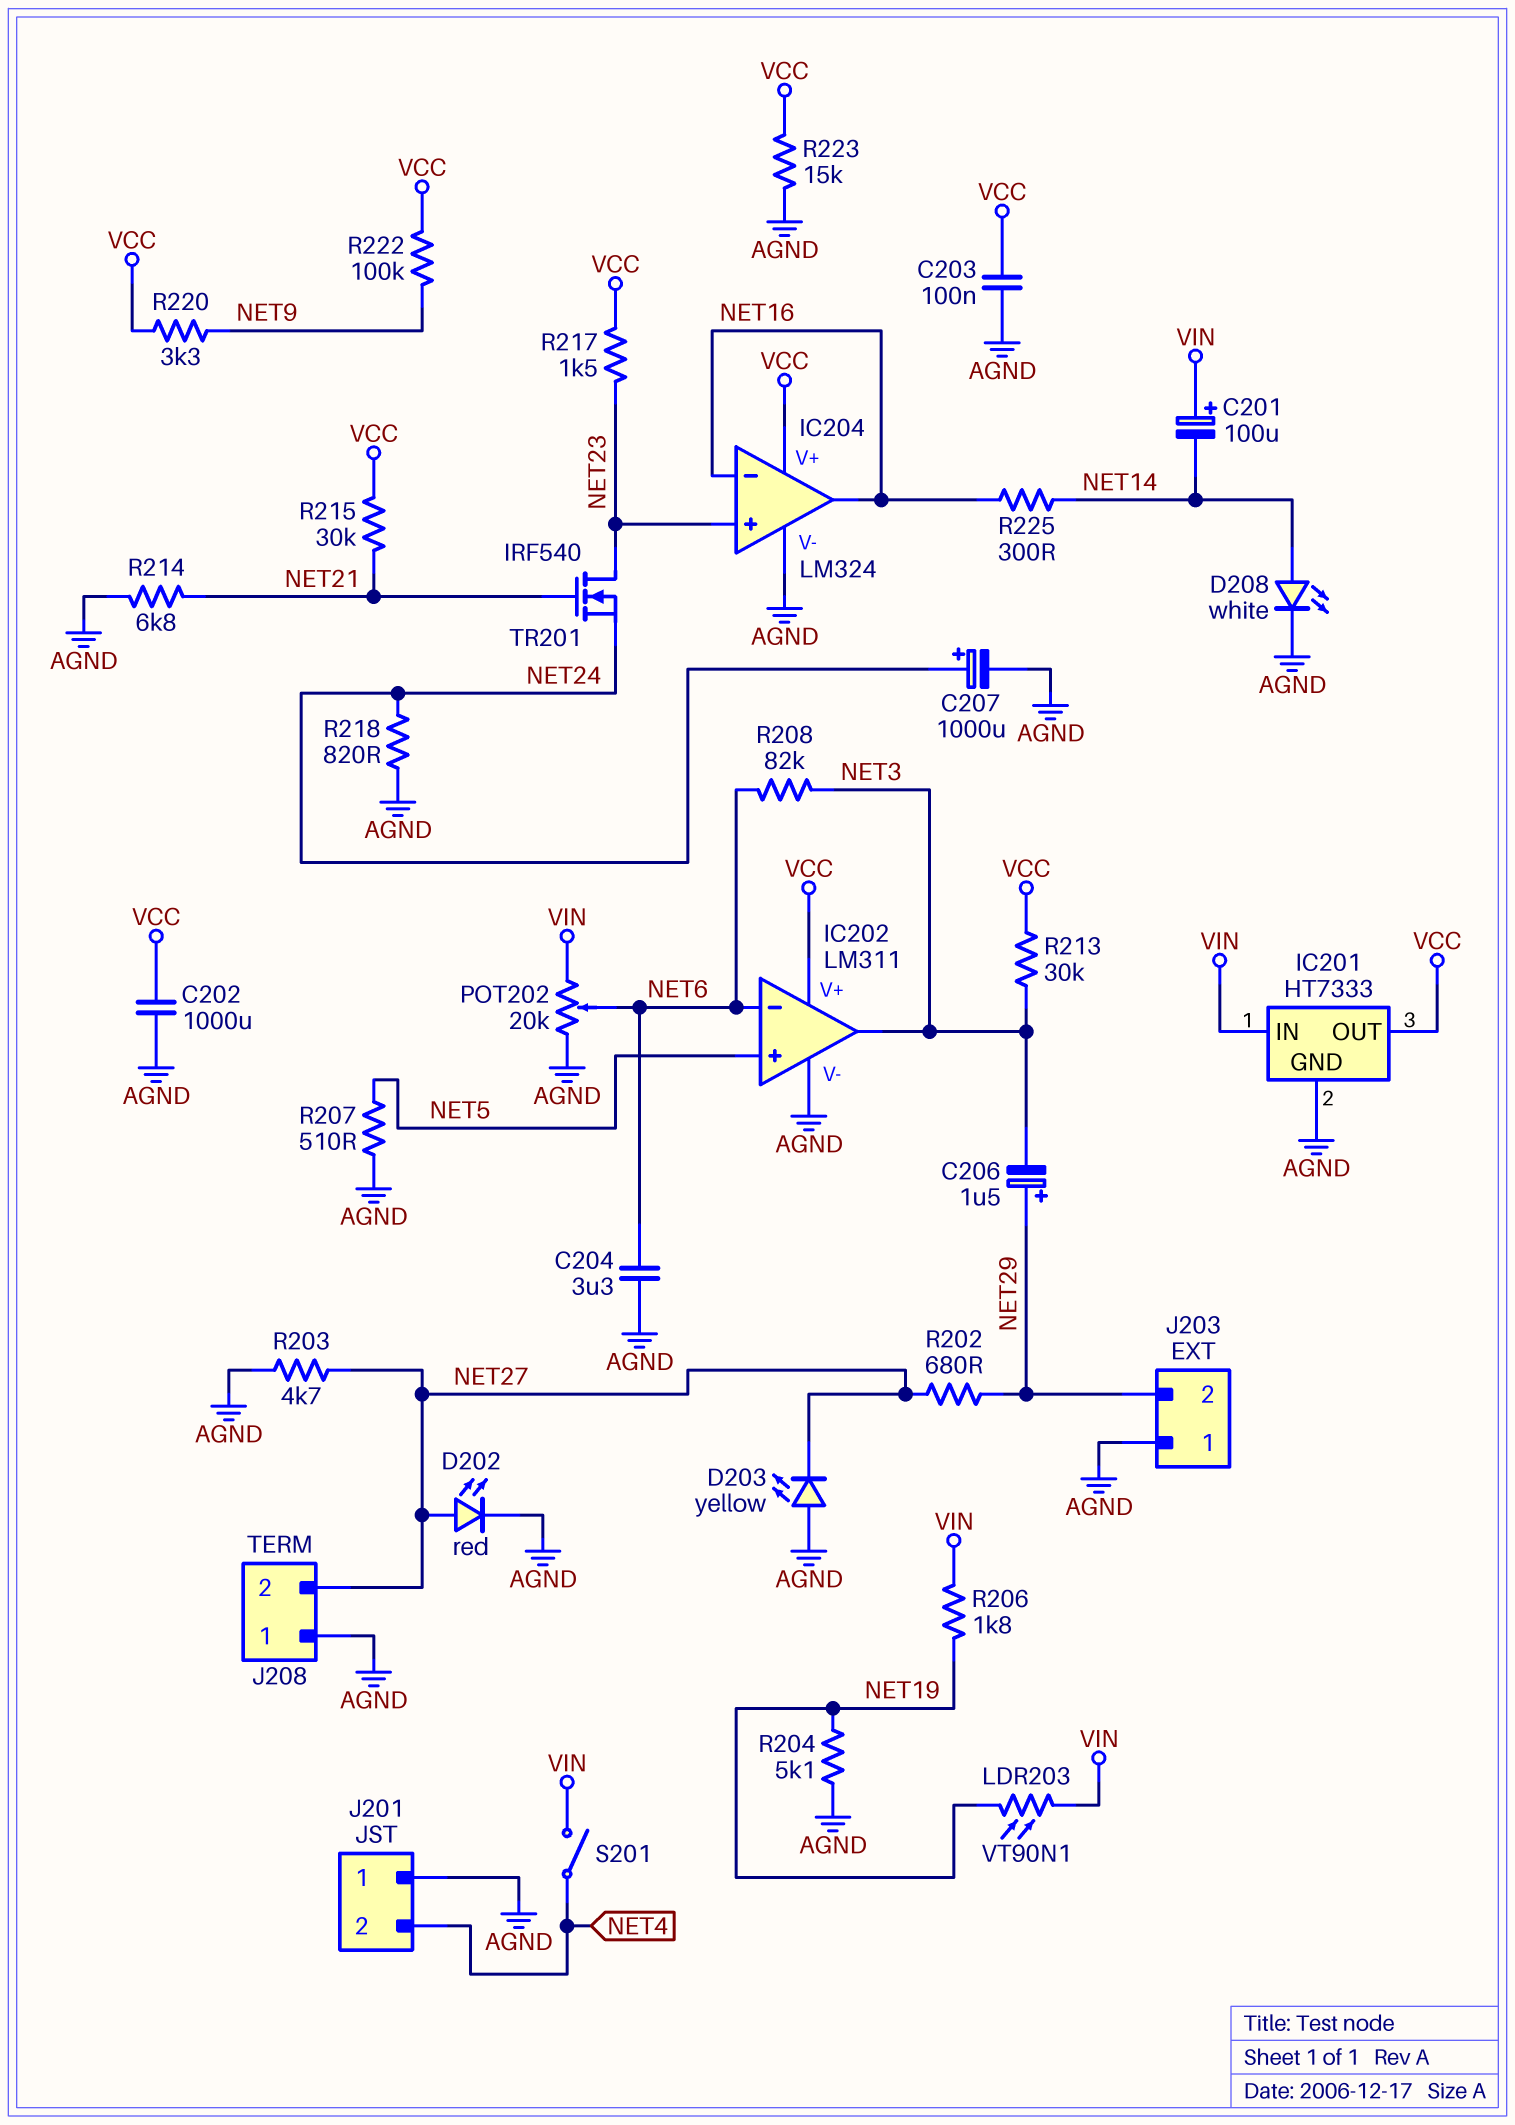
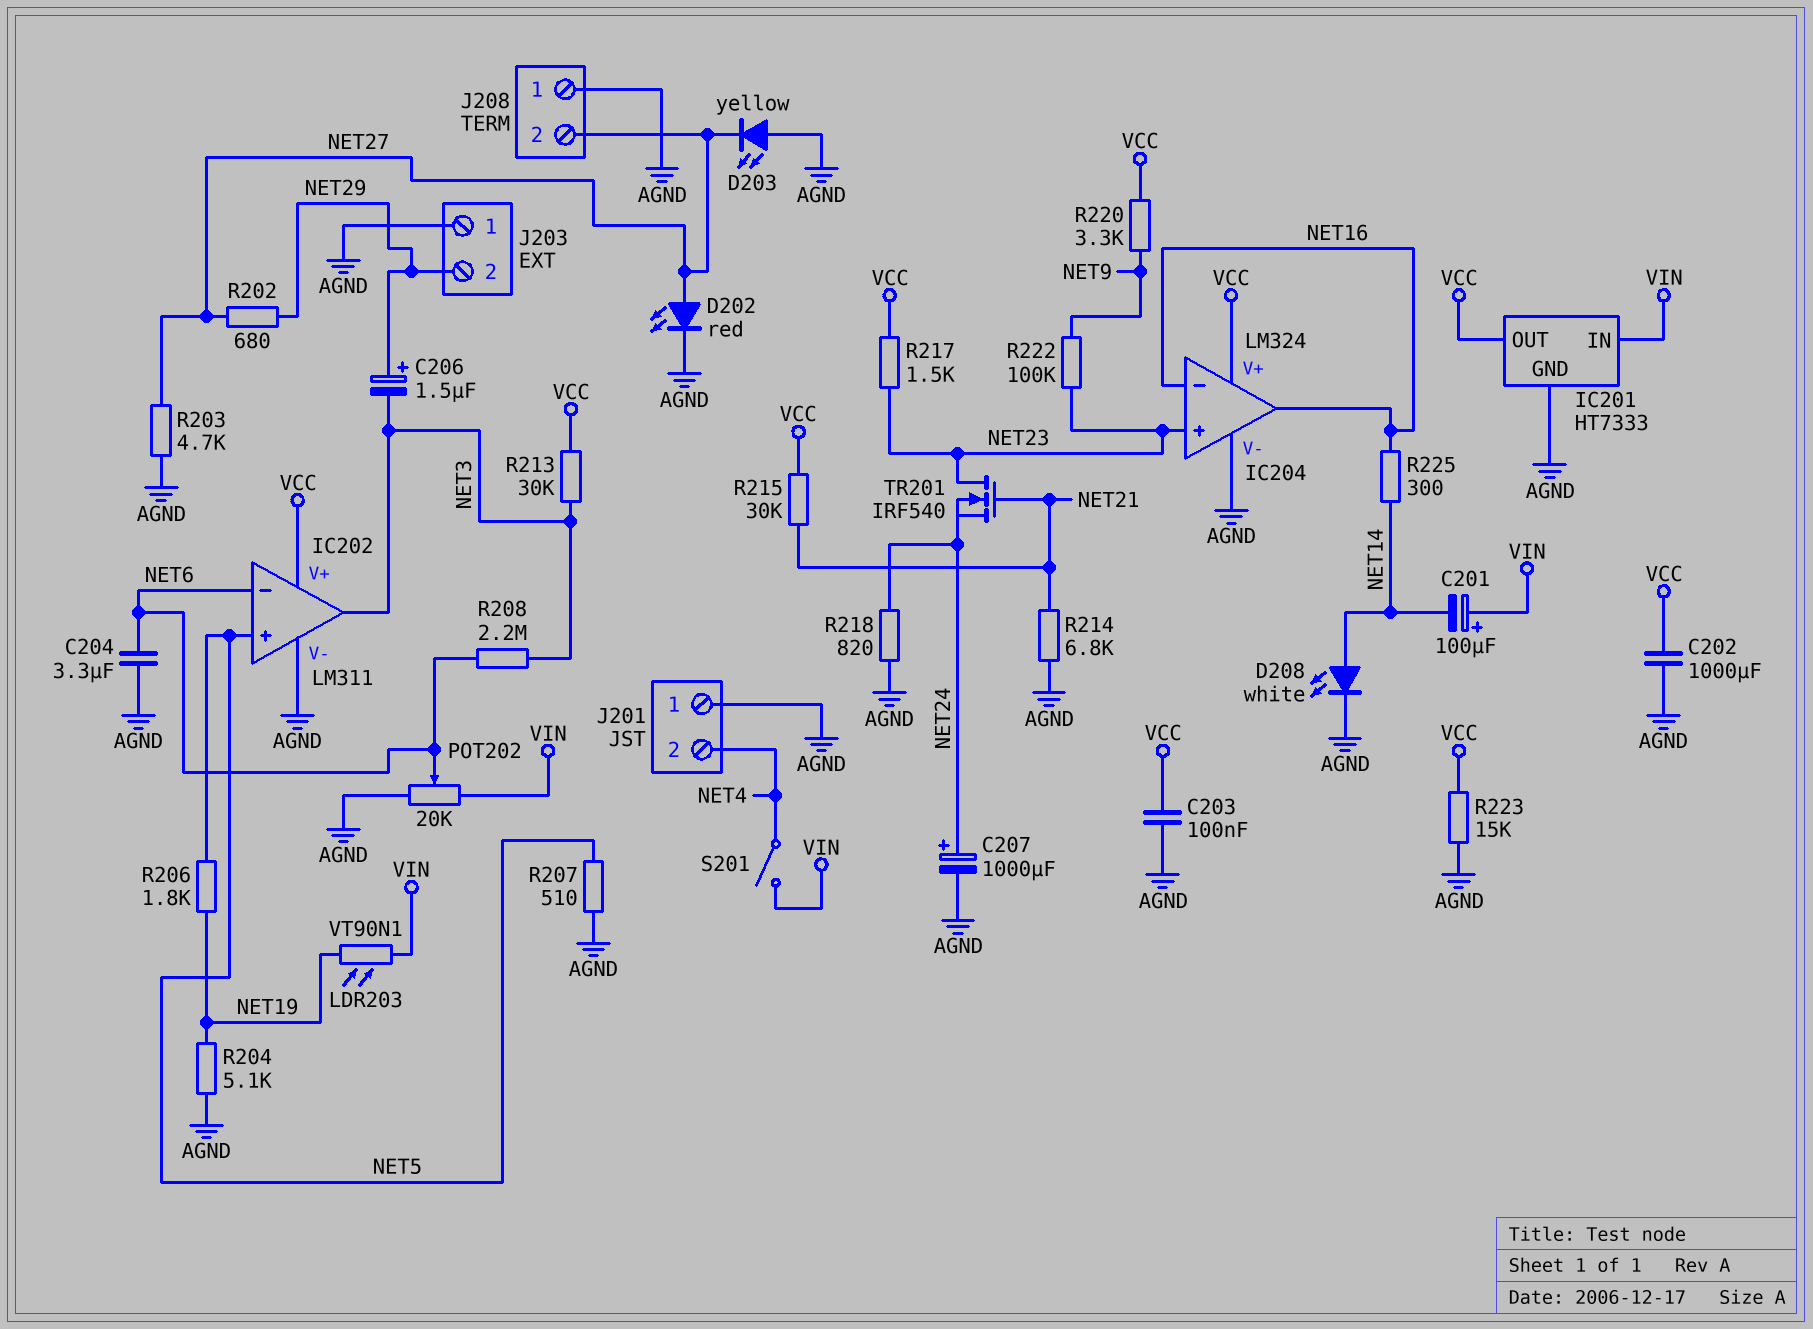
R206: 1.8k (NET19, VIN) -> 1.8k (NET5, NET19)
R208: 82k (NET3, NET6) -> 2.2M (NET3, NET6)
R222: 100k (NET9, VCC) -> 100k (NET9, NET23)

